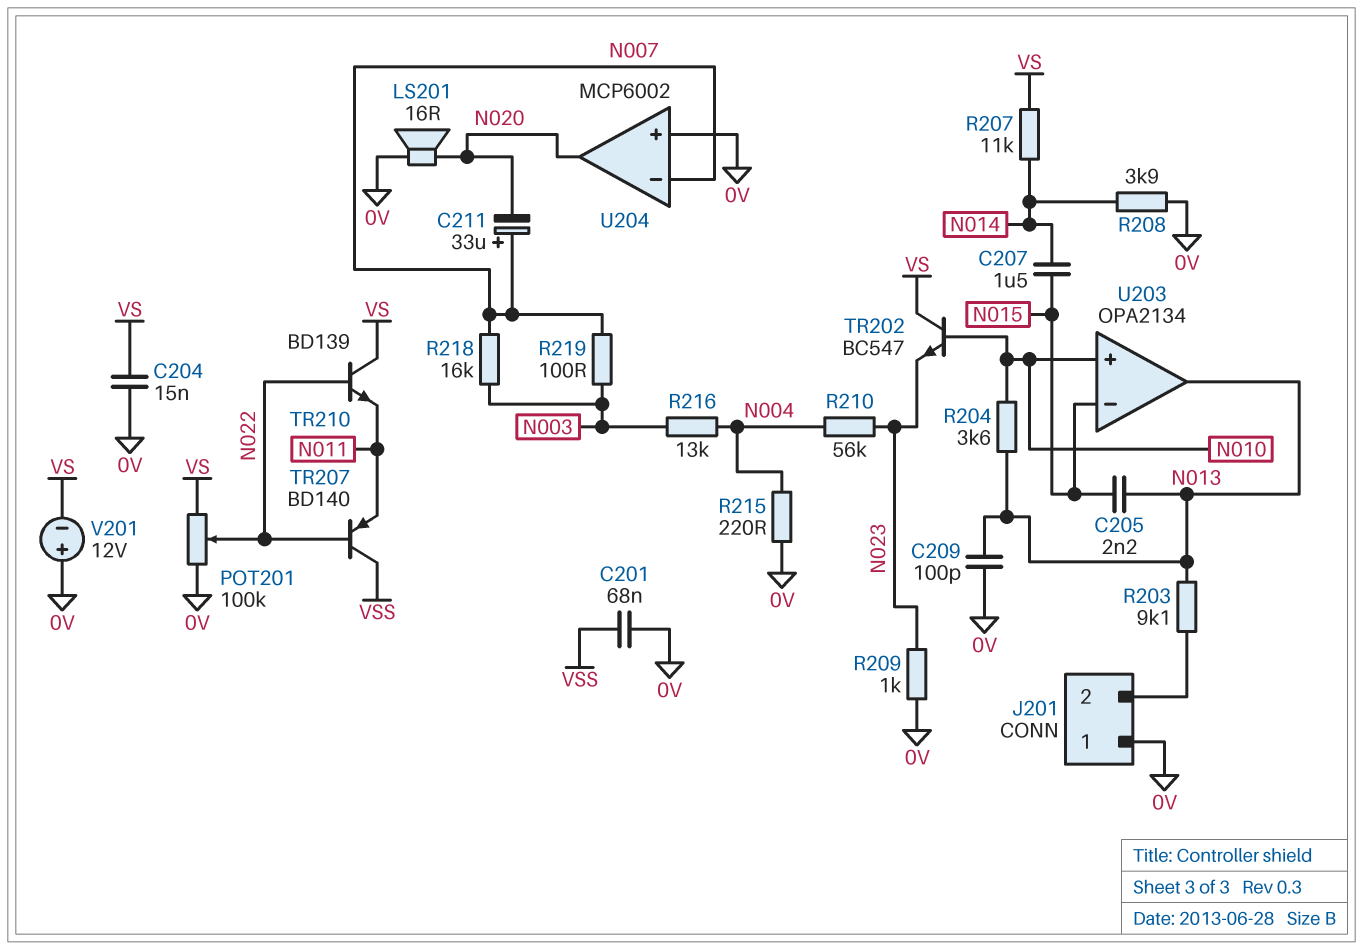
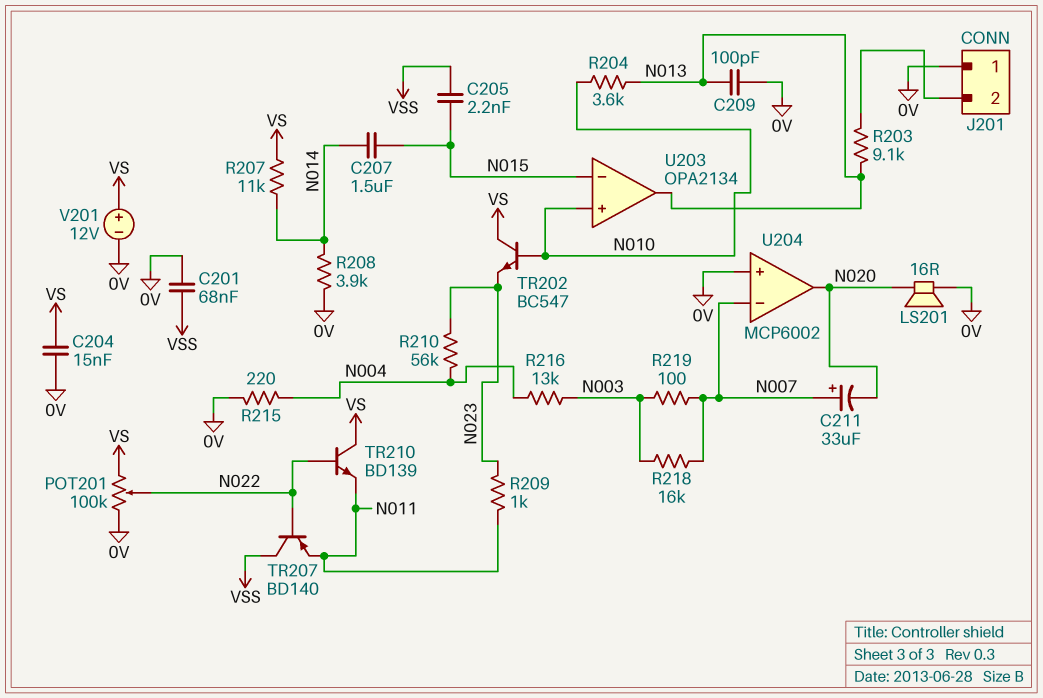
C205: 2.2nF (N013, N015) -> 2.2nF (N015, VSS)
R209: 1k (0V, N023) -> 1k (N011, N023)
V201: 12V (plus 0V, minus VS) -> 12V (plus VS, minus 0V)

